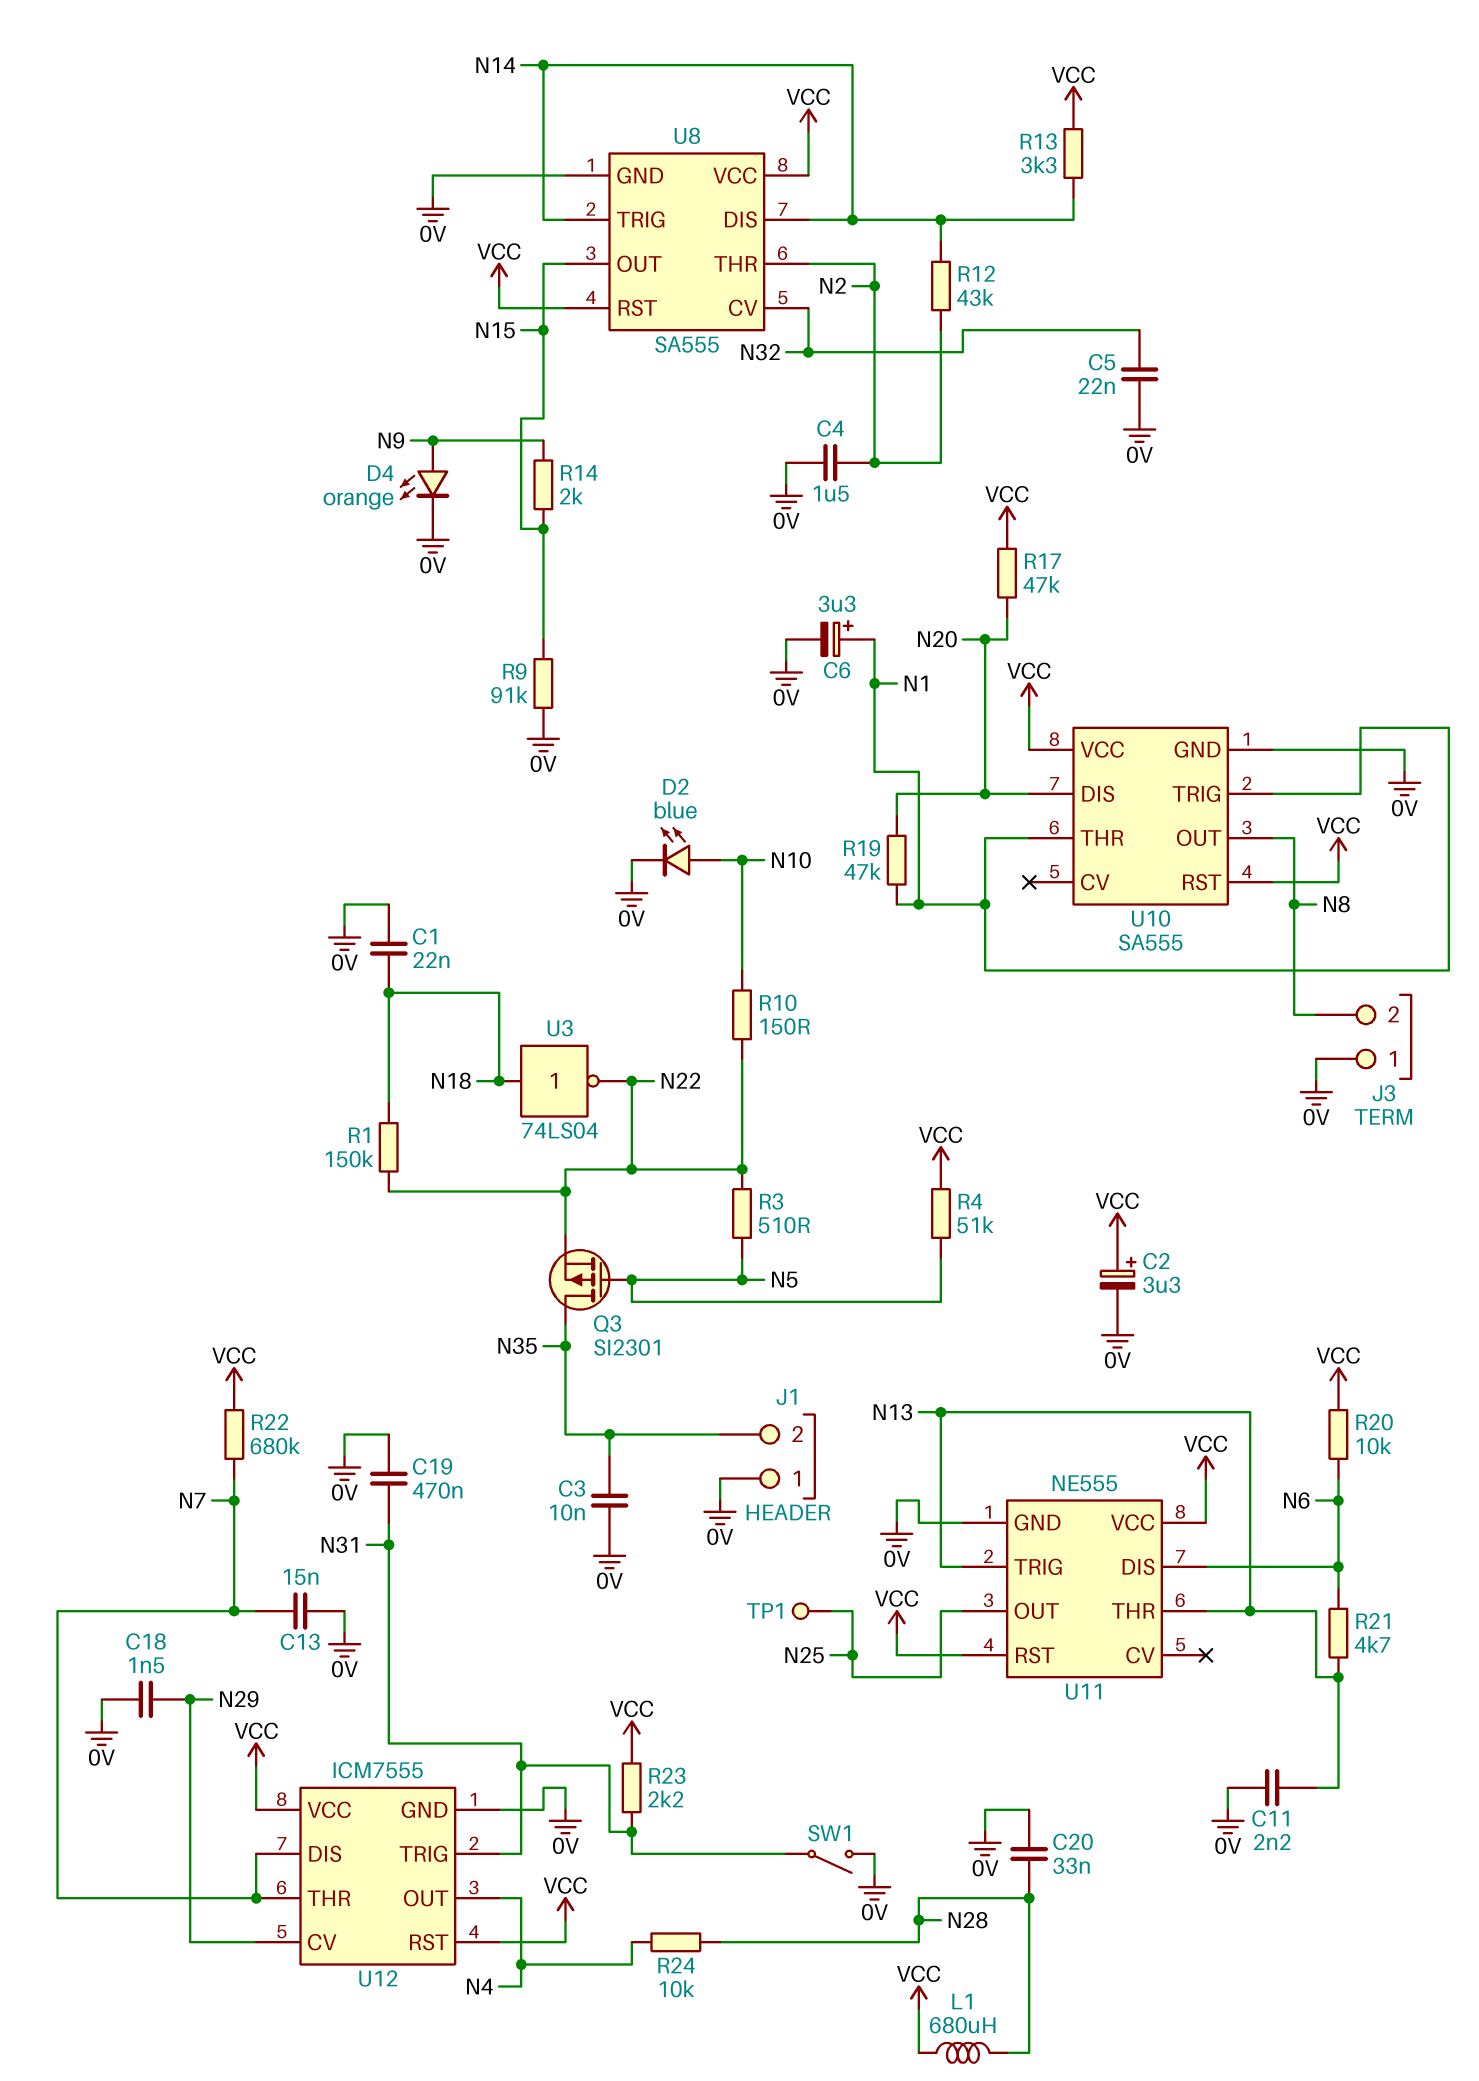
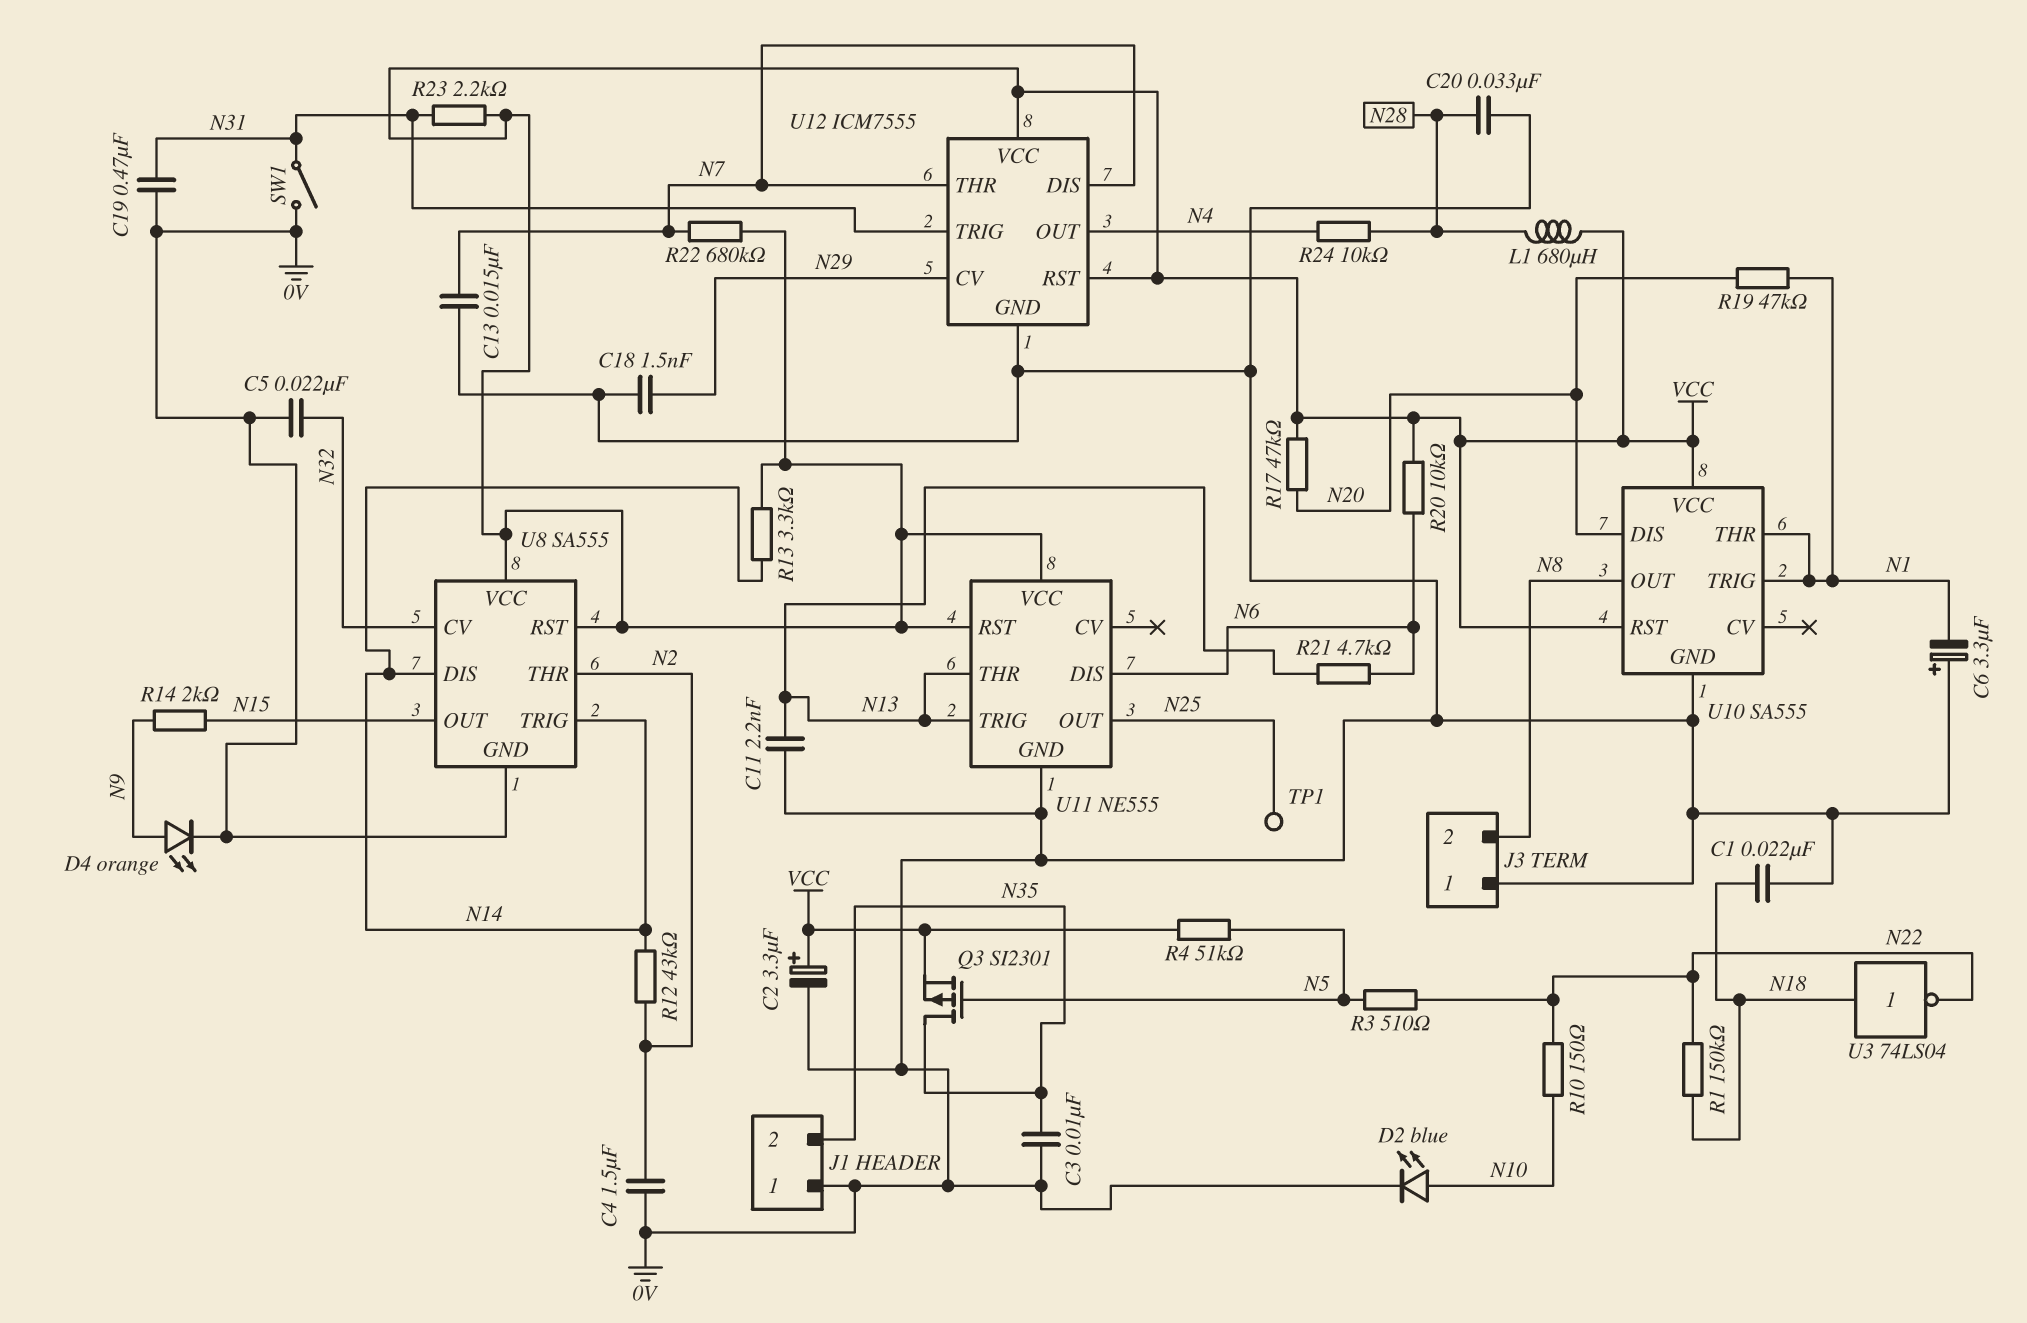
C6: 3.3uF (plus N1, minus 0V) -> 3.3uF (plus 0V, minus N1)
Q3: PMOS SI2301 (G N5, D N35, S N22) -> PMOS SI2301 (G N5, D N35, S VCC)
R9: 91k (0V, N15) -> none

